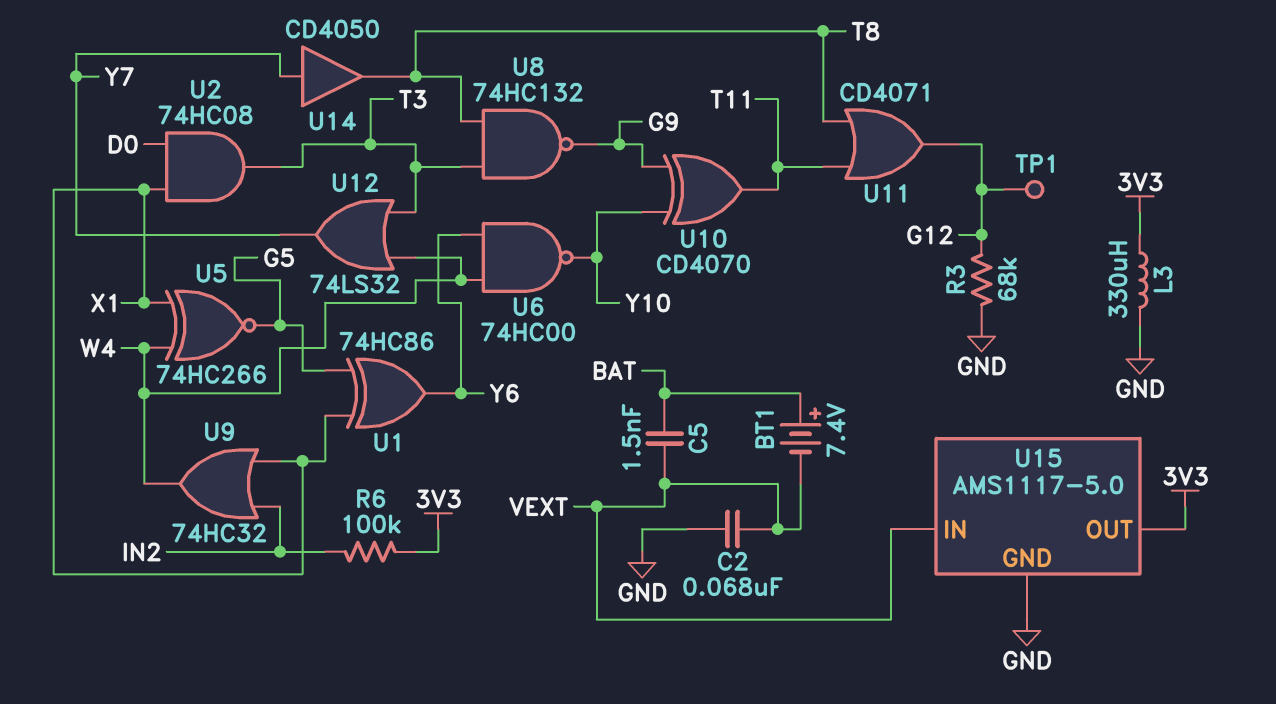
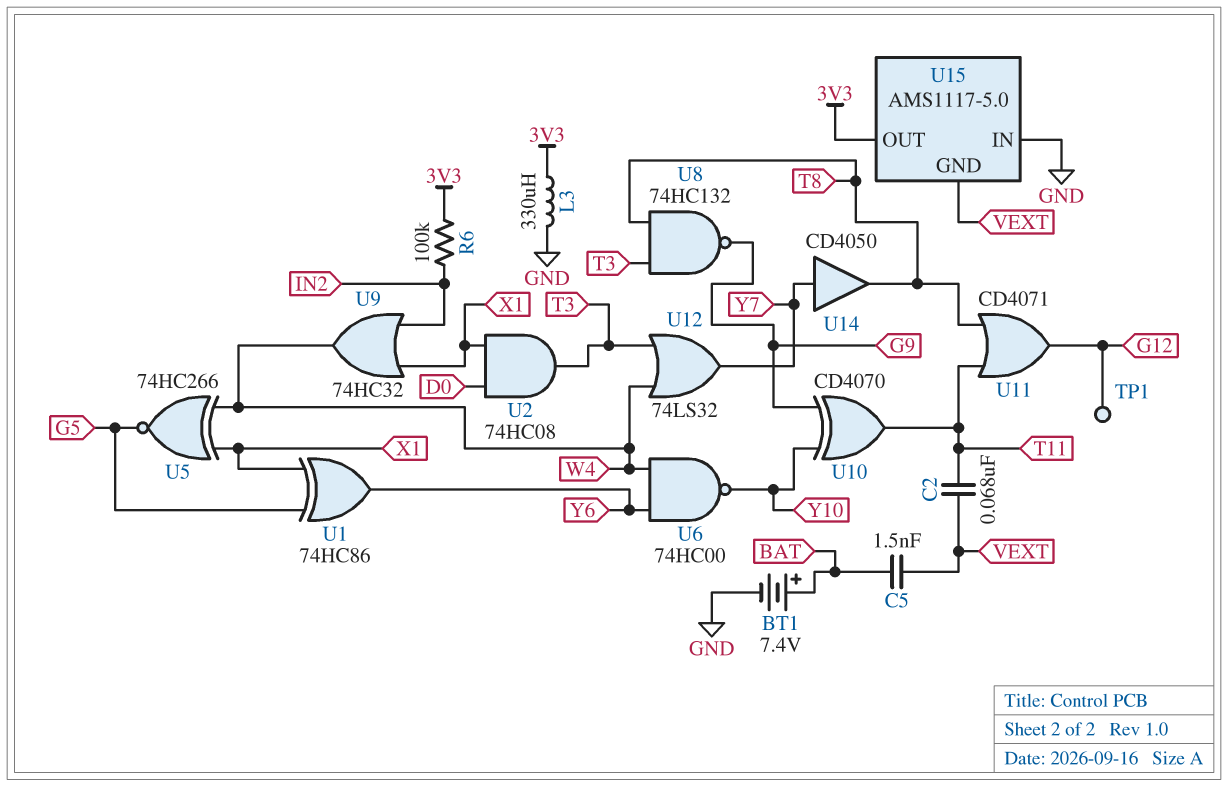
BT1: 7.4V (plus BAT, minus VEXT) -> 7.4V (plus BAT, minus GND)
C2: 68nF (GND, VEXT) -> 68nF (T11, VEXT)
R3: 68k (G12, GND) -> none
U15 pin GND: GND -> VEXT
U15 pin IN: VEXT -> GND

